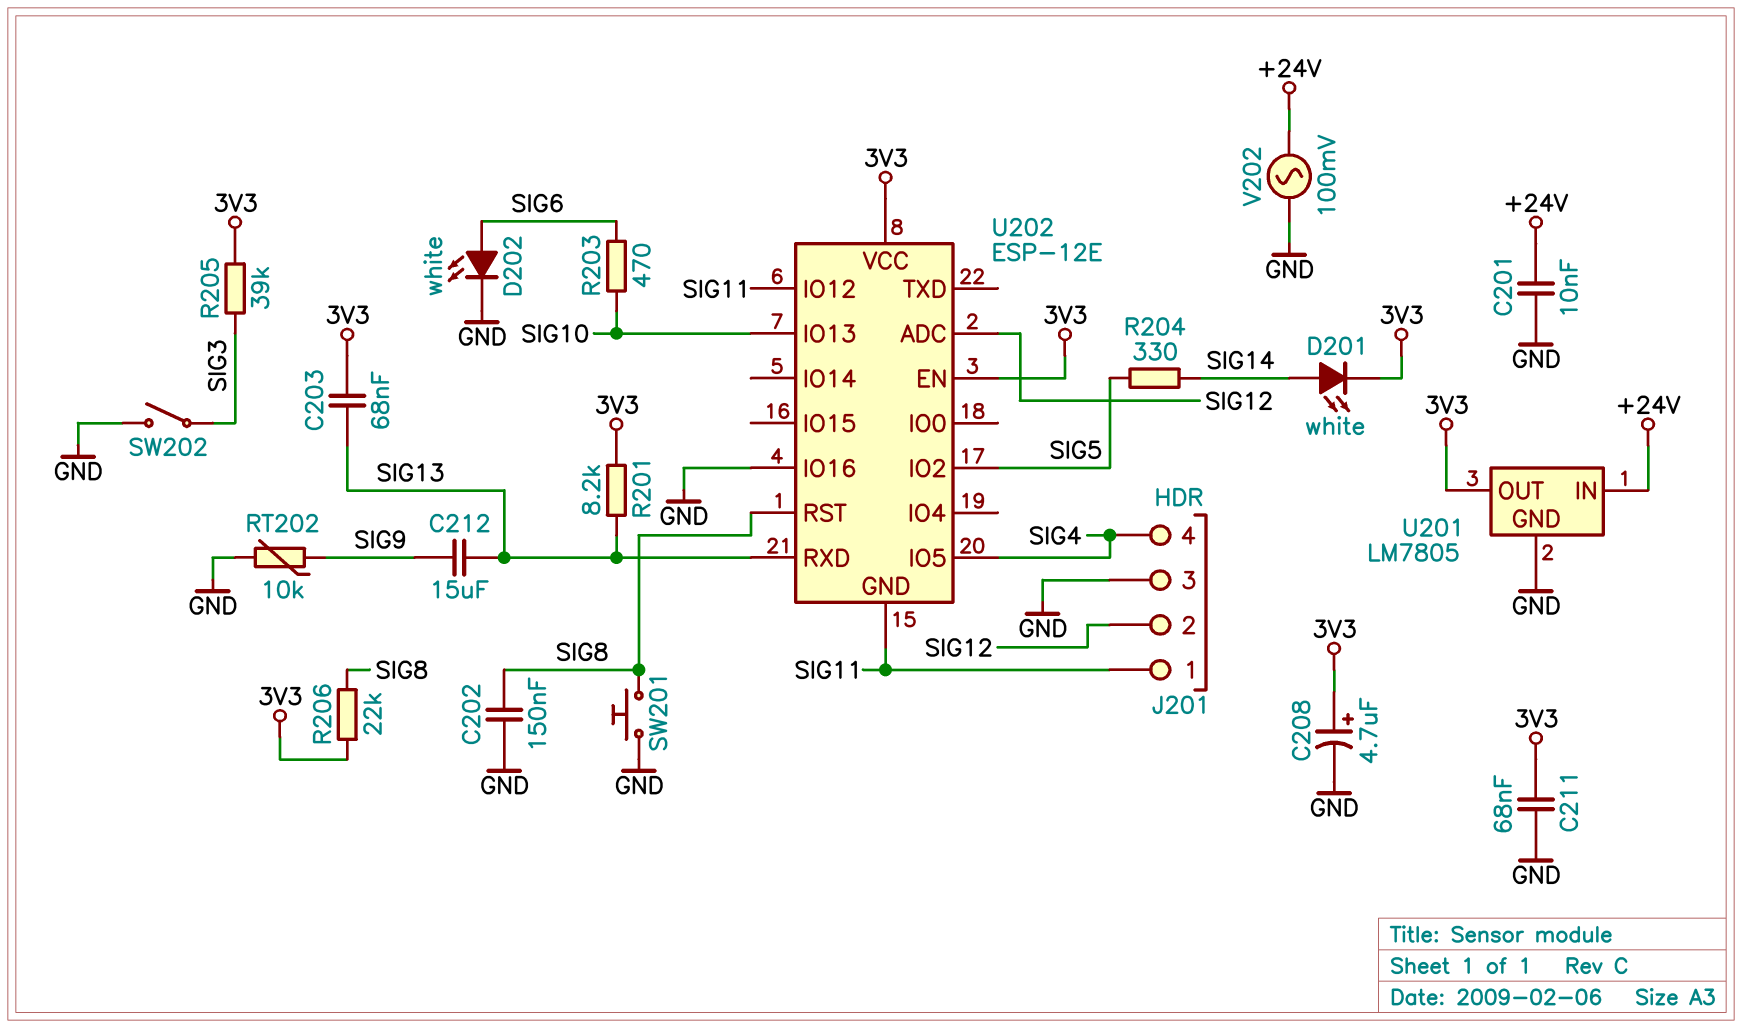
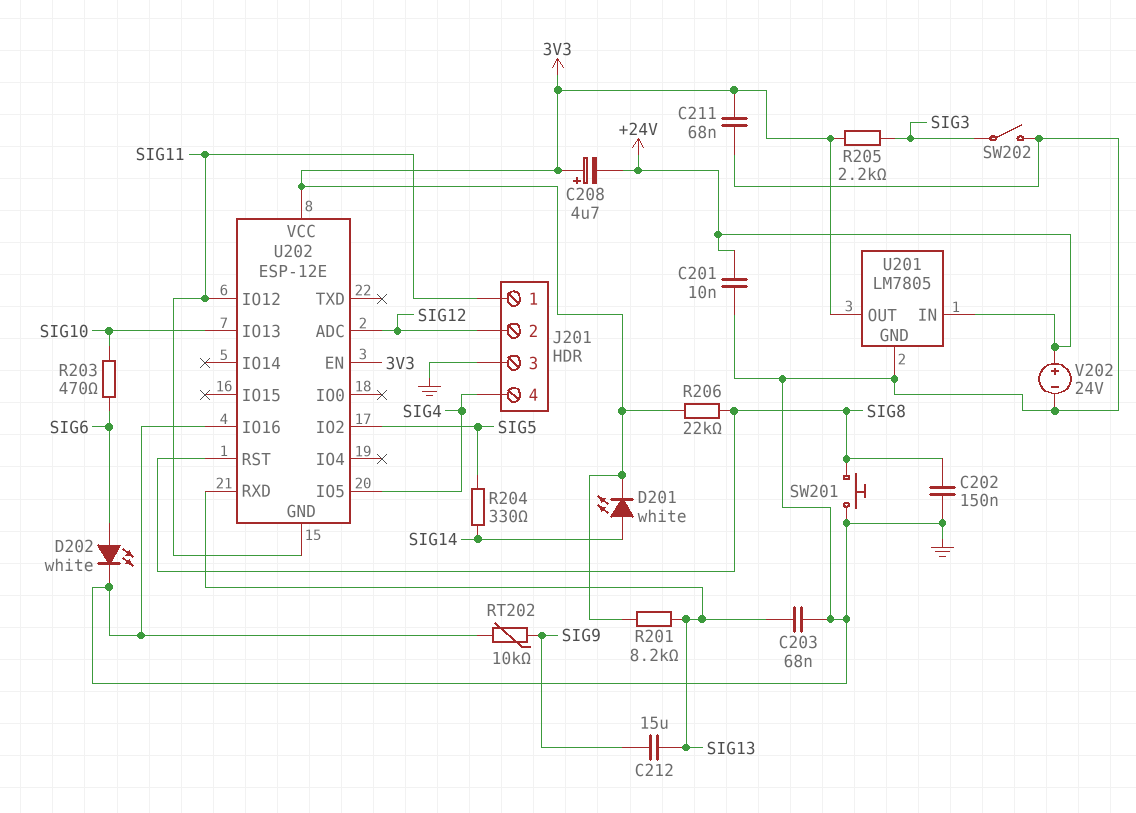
C203: 68nF (3V3, SIG13) -> 68nF (GND, SIG13)
C208: 4.7uF (plus 3V3, minus GND) -> 4.7uF (plus 3V3, minus +24V)
R205: 39k (3V3, SIG3) -> 2.2k (3V3, SIG3)
V202: AC 100mV (+24V, GND) -> 24V (plus +24V, minus GND)

